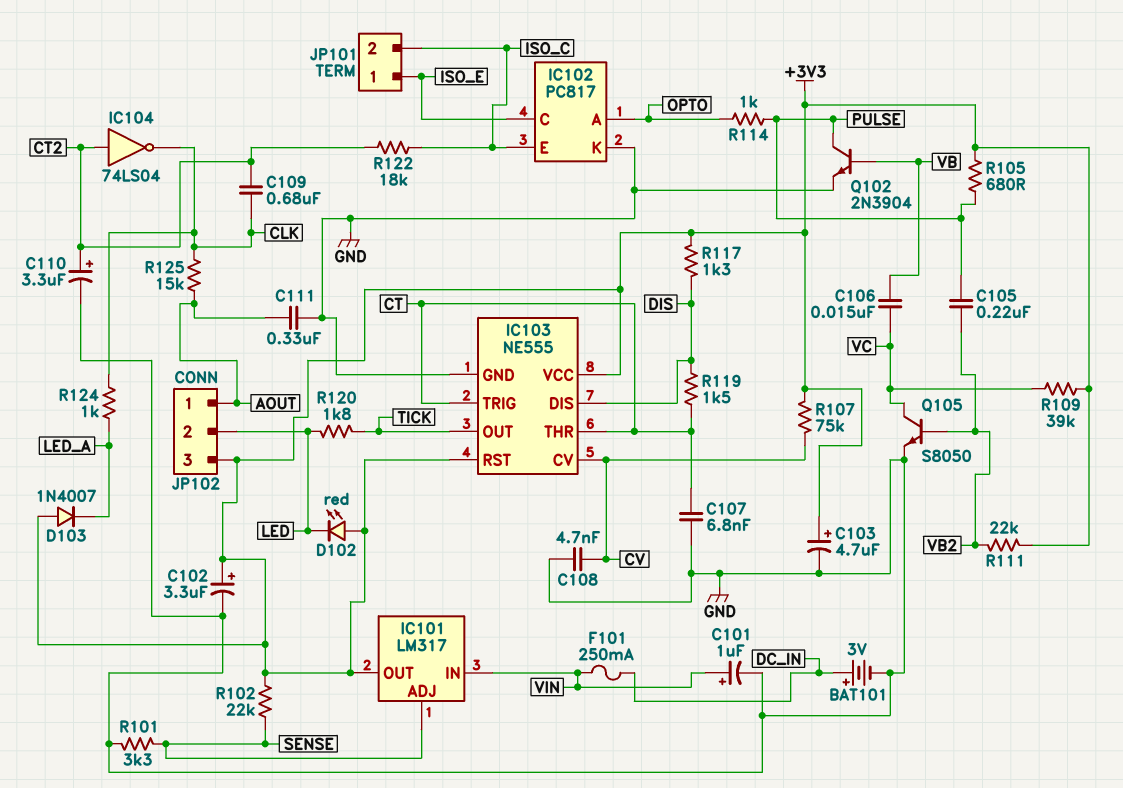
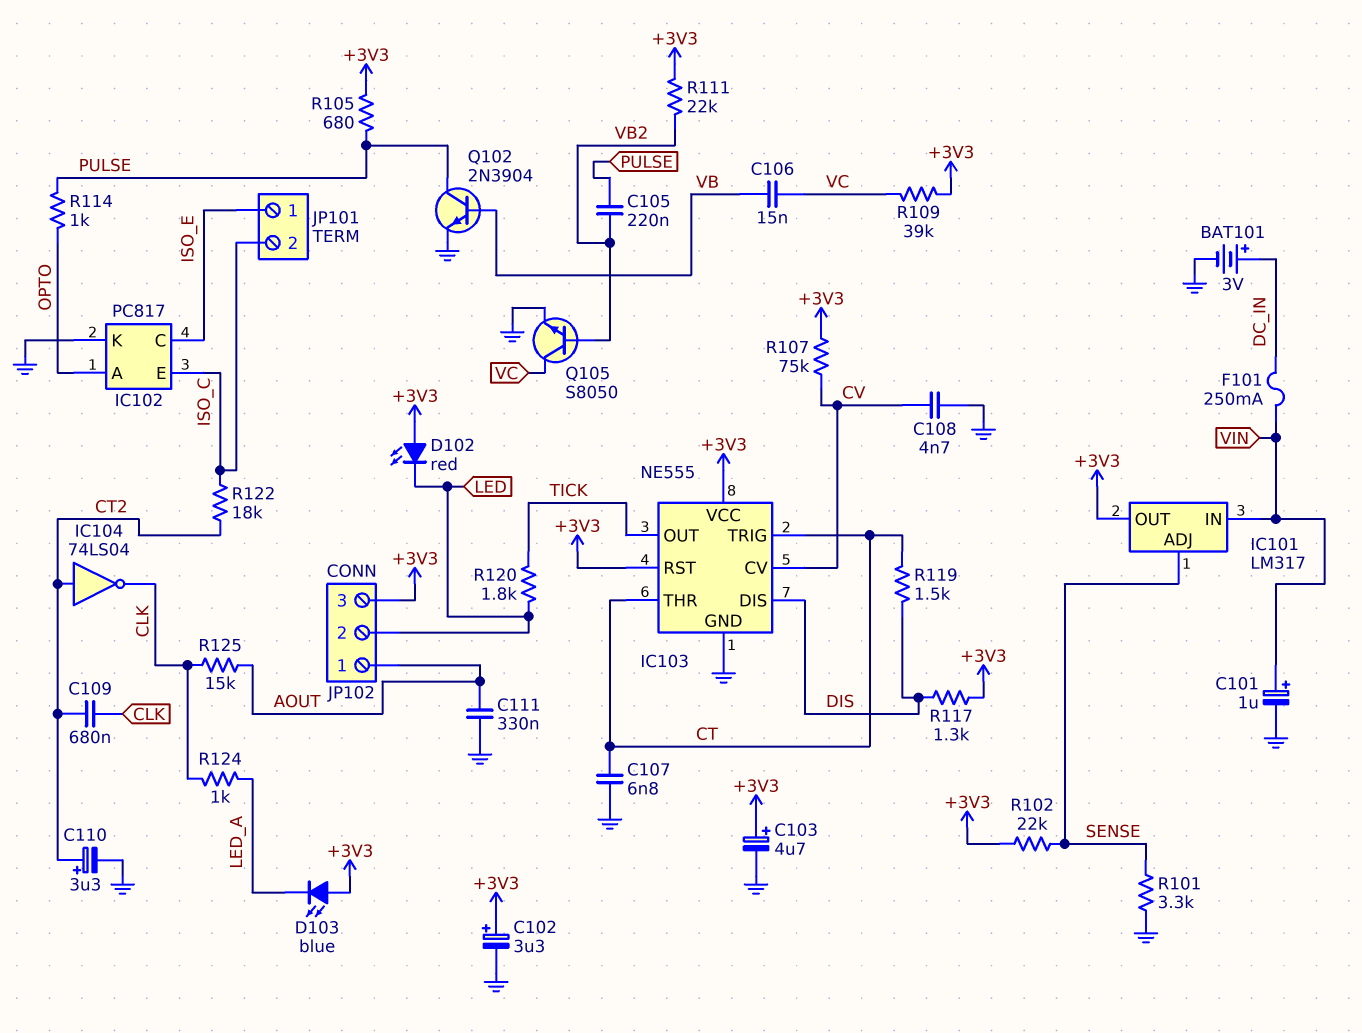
D103: diode 1N4007 (A +3V3, K LED_A) -> LED blue (A +3V3, K LED_A)

